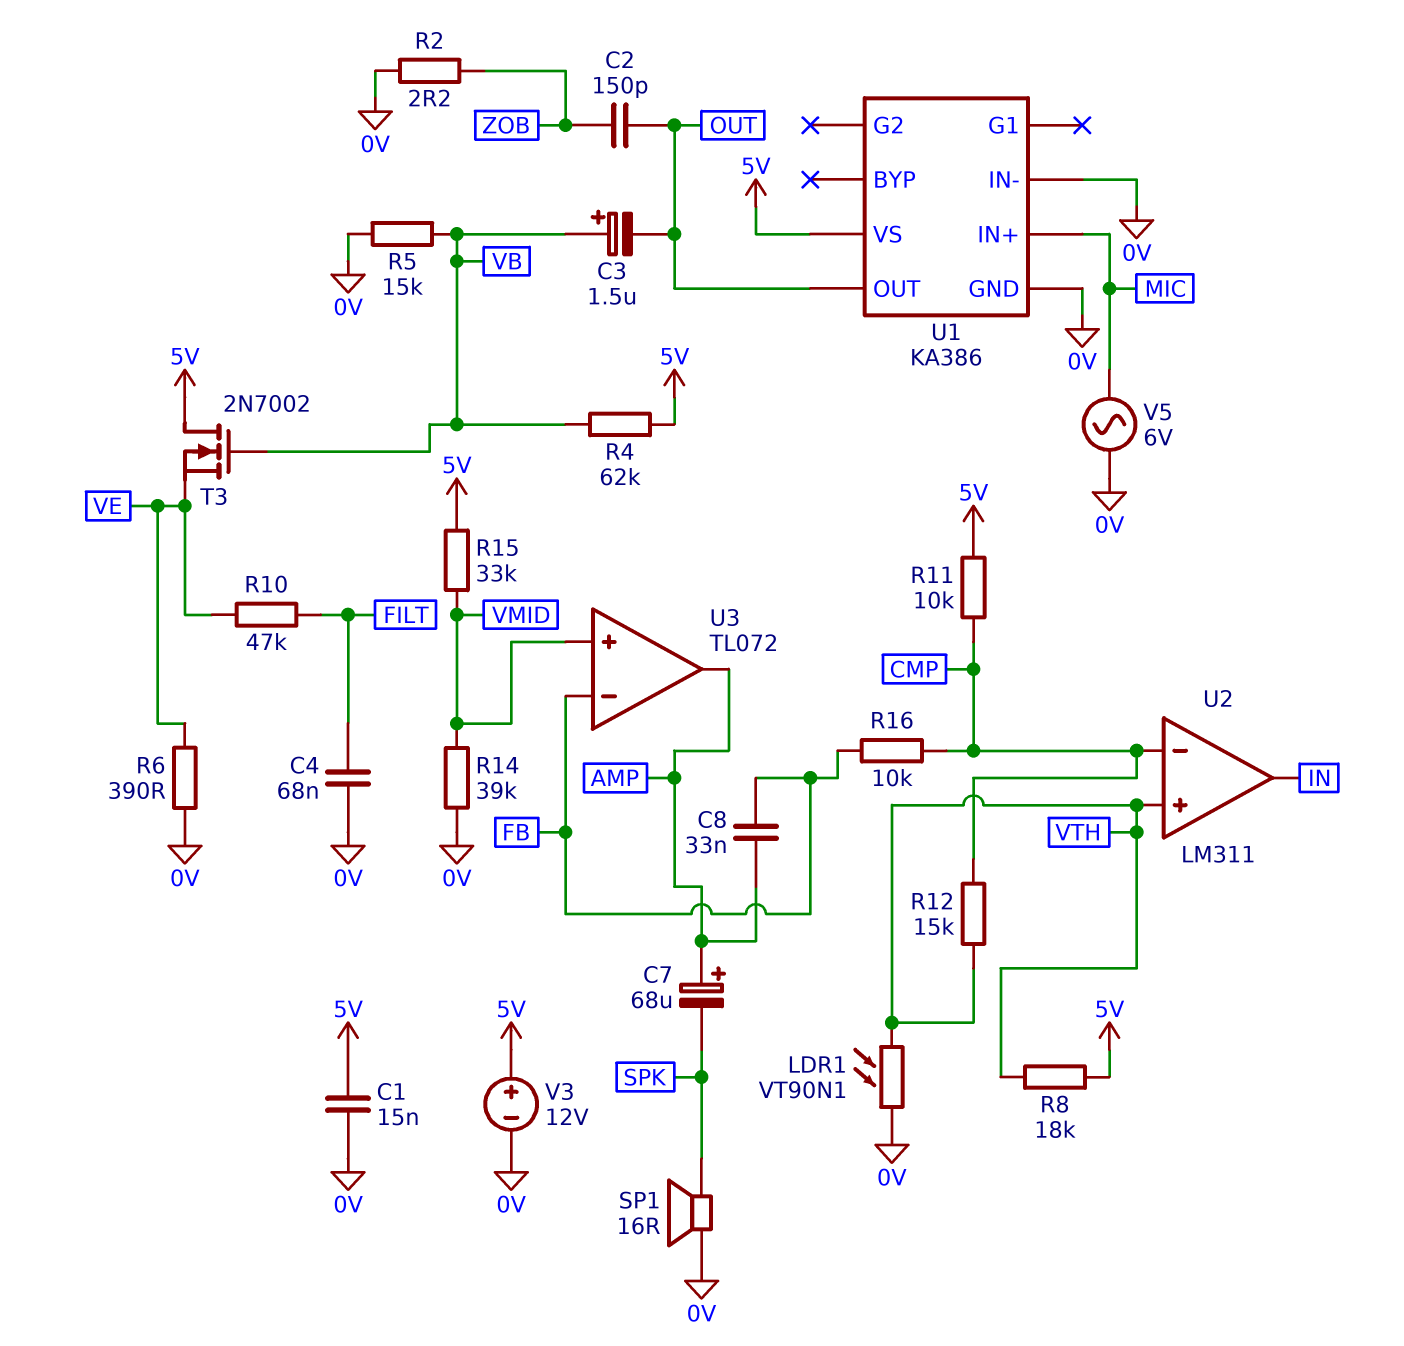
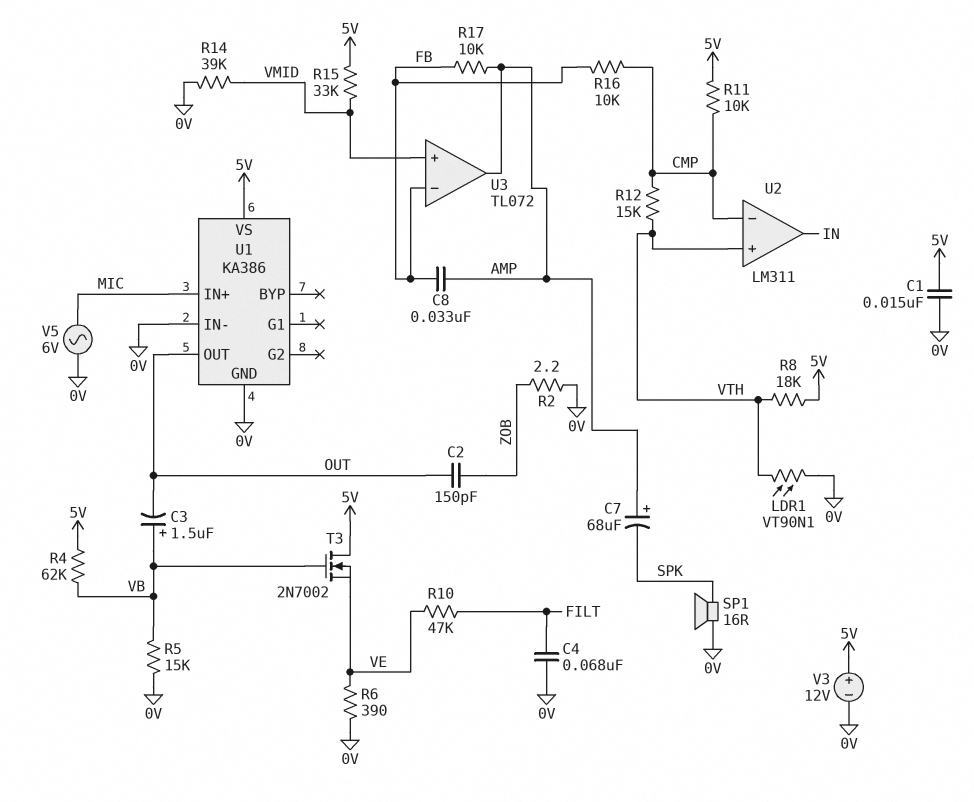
R17: none -> 10k (AMP, FB)

